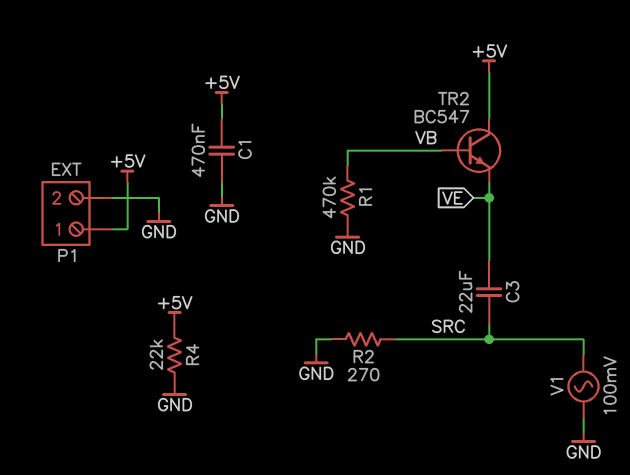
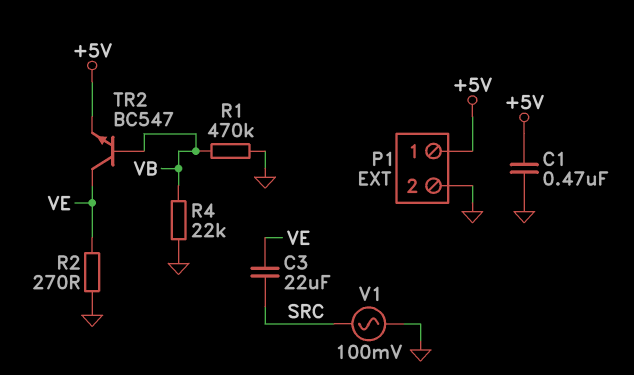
R2: 270 (GND, SRC) -> 270 (GND, VE)
R4: 22k (+5V, GND) -> 22k (GND, VB)
TR2: NPN BC547 (B VB, C +5V, E VE) -> NPN BC547 (B VB, C VE, E +5V)

